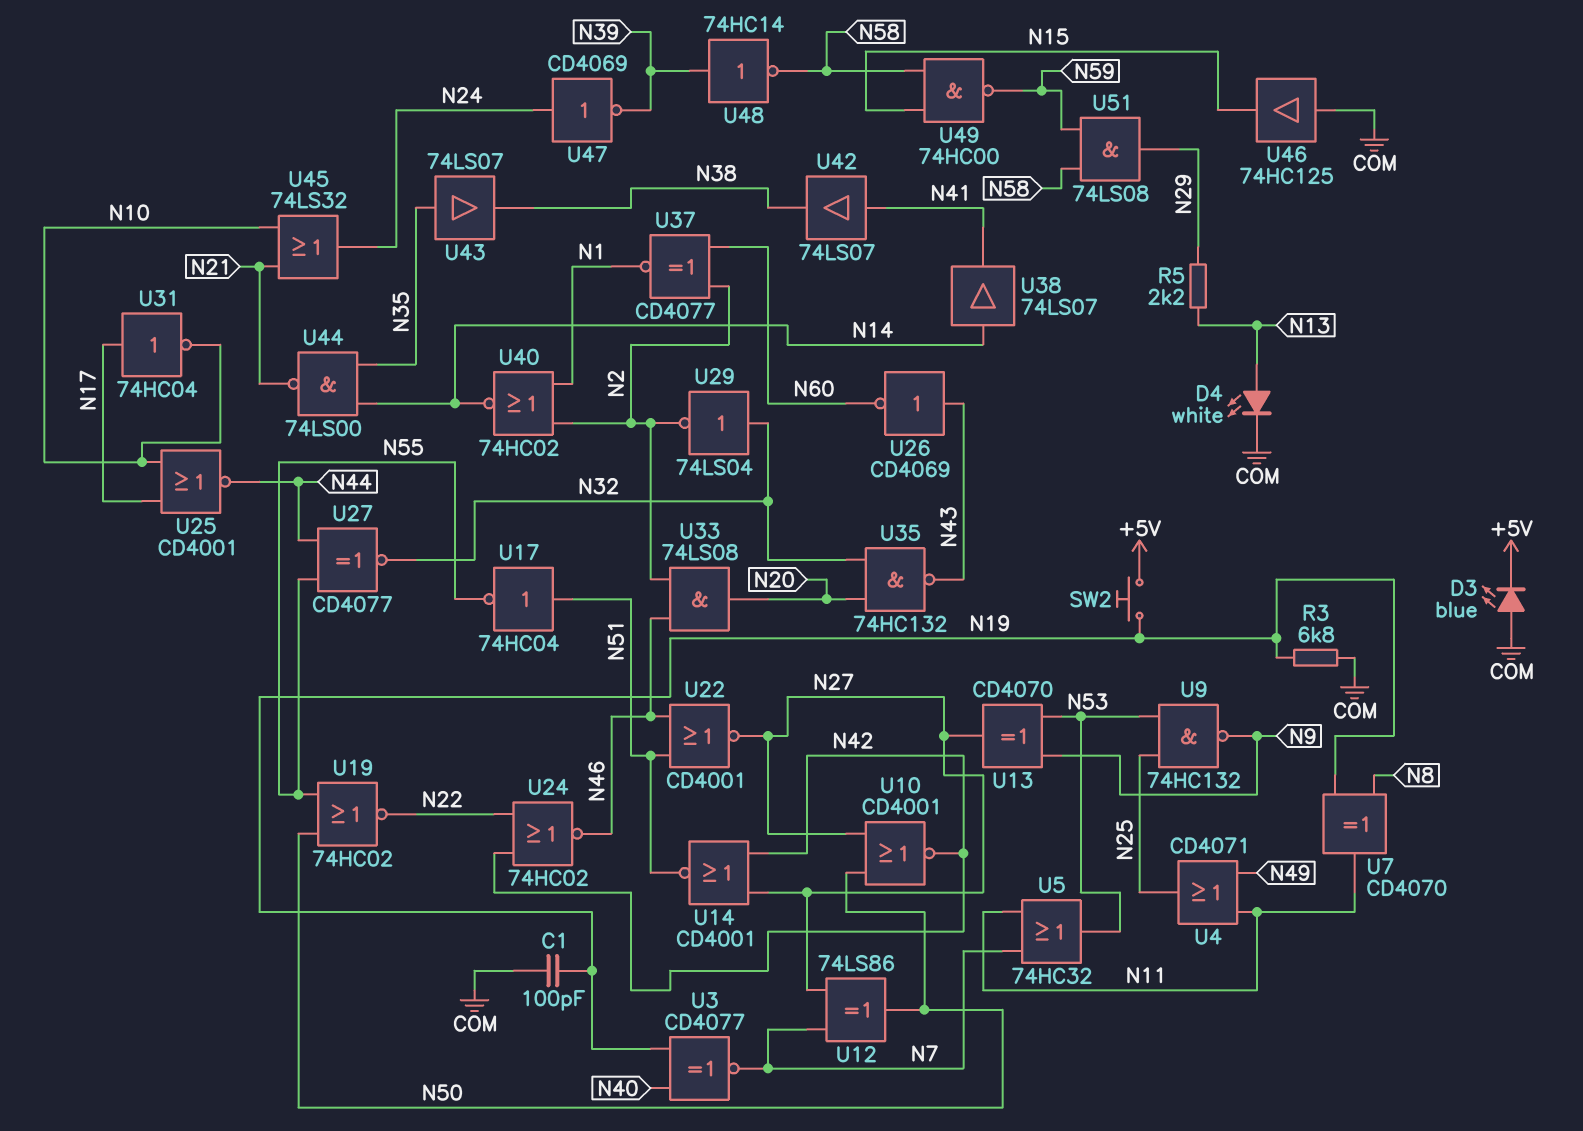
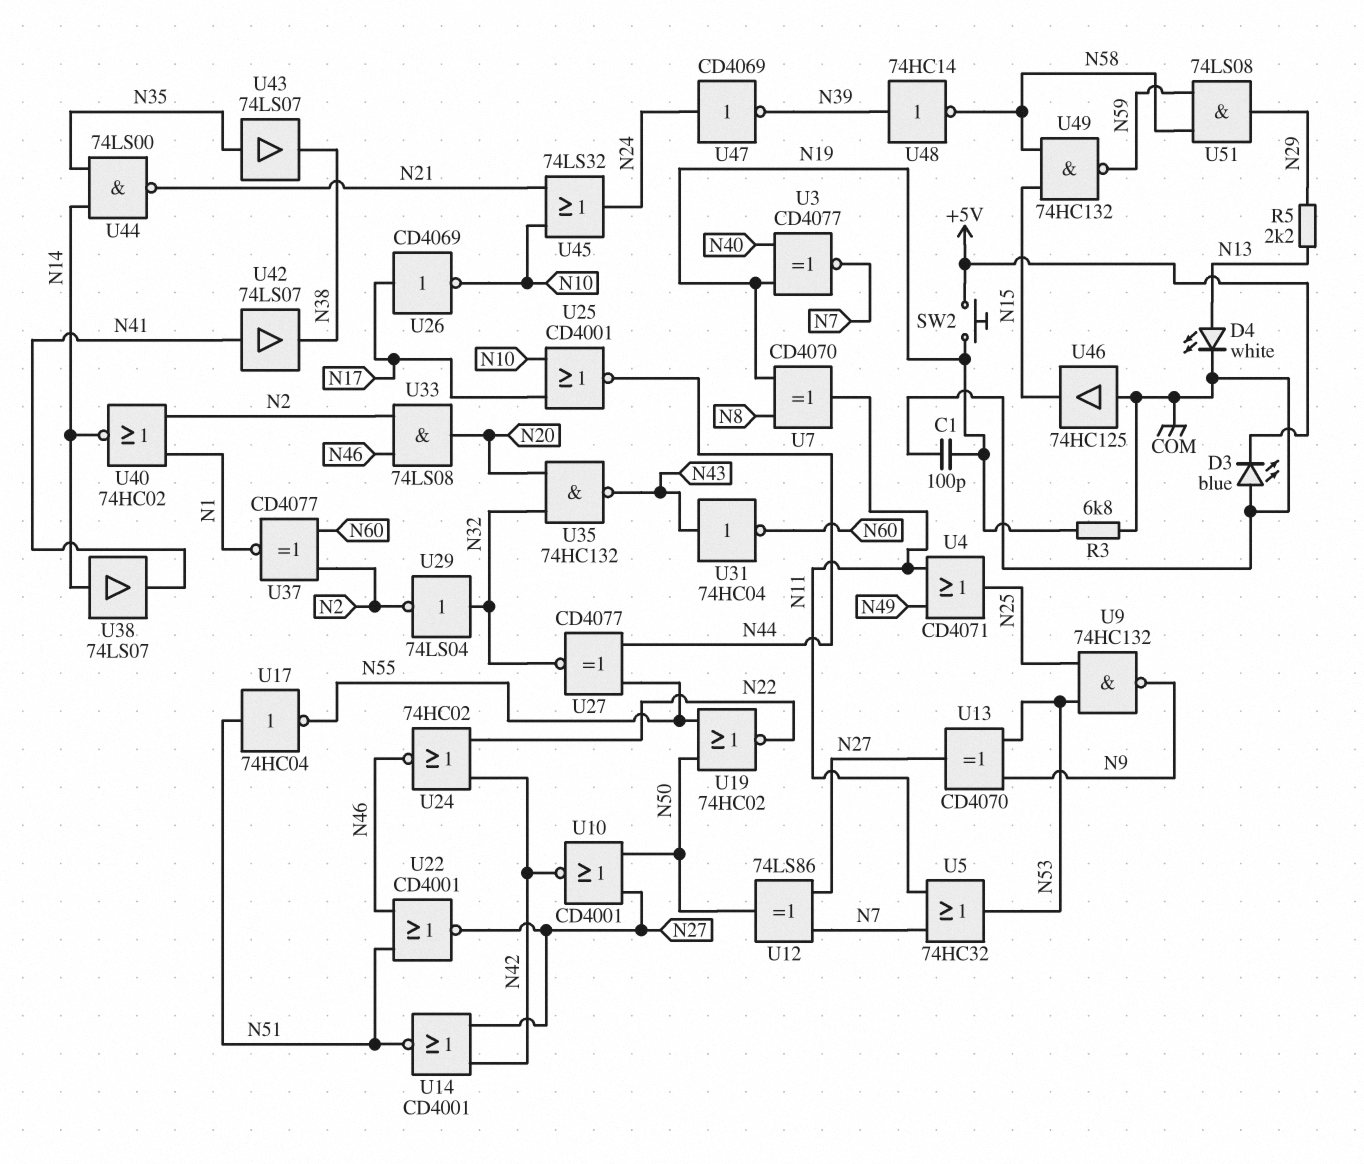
U26: NOT CD4069 (in N43, out N60) -> NOT CD4069 (in N17, out N10)
U31: NOT 74HC04 (in N17, out N10) -> NOT 74HC04 (in N43, out N60)
U49: NAND 74HC00 (in N15, in N58, out N59) -> NAND 74HC132 (in N15, in N58, out N59)

